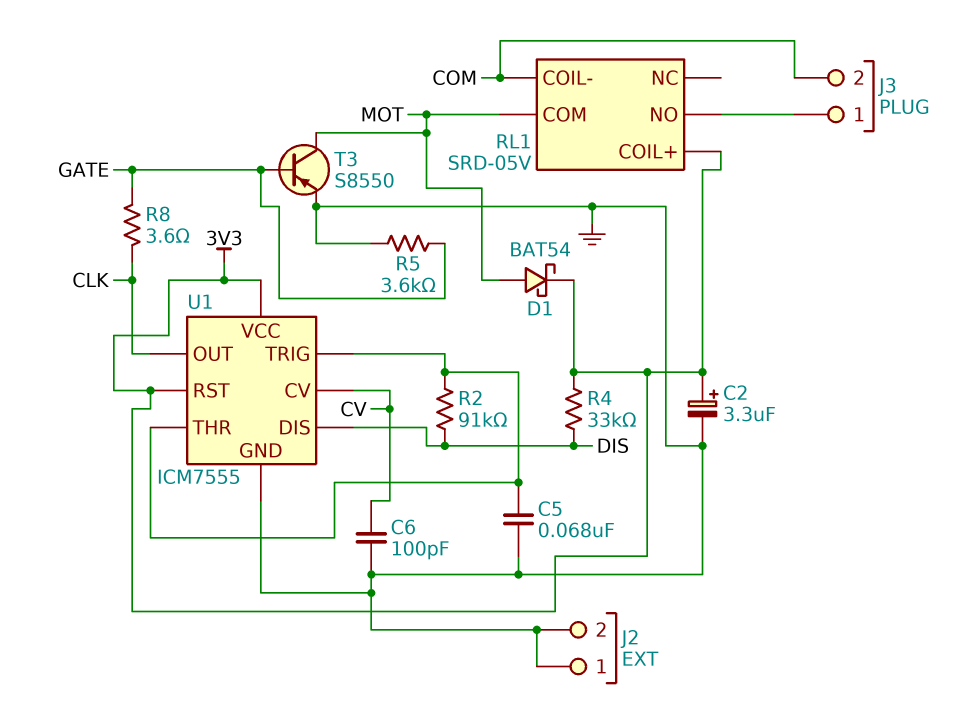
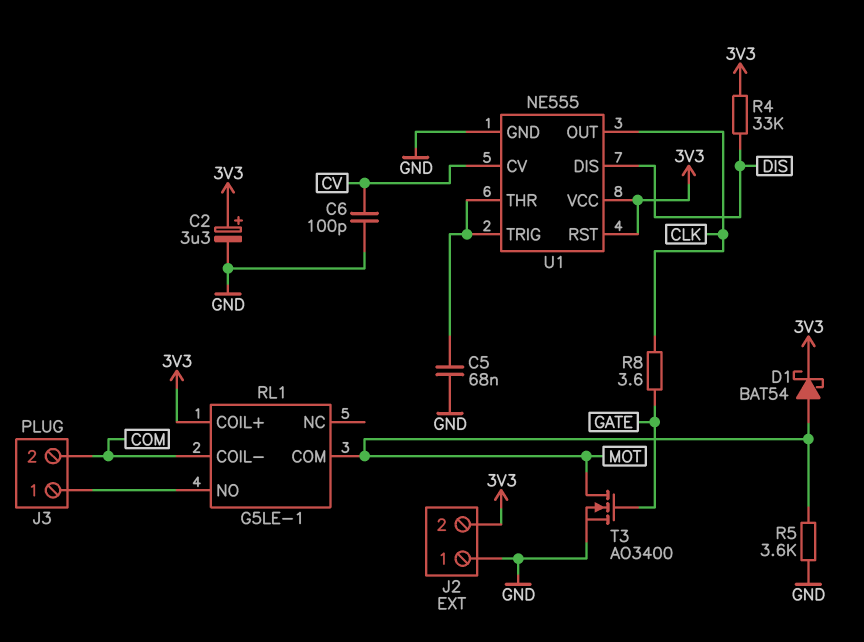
J2 pin 2: GND -> 3V3
R2: 91k (DIS, U1/THR) -> none
R5: 3.6k (GATE, GND) -> 3.6k (GND, MOT)
RL1: SRD-05V -> G5LE-1
T3: PNP S8550 (B GATE, C MOT, E GND) -> NMOS AO3400 (G GATE, D MOT, S GND)
U1: ICM7555 -> NE555

